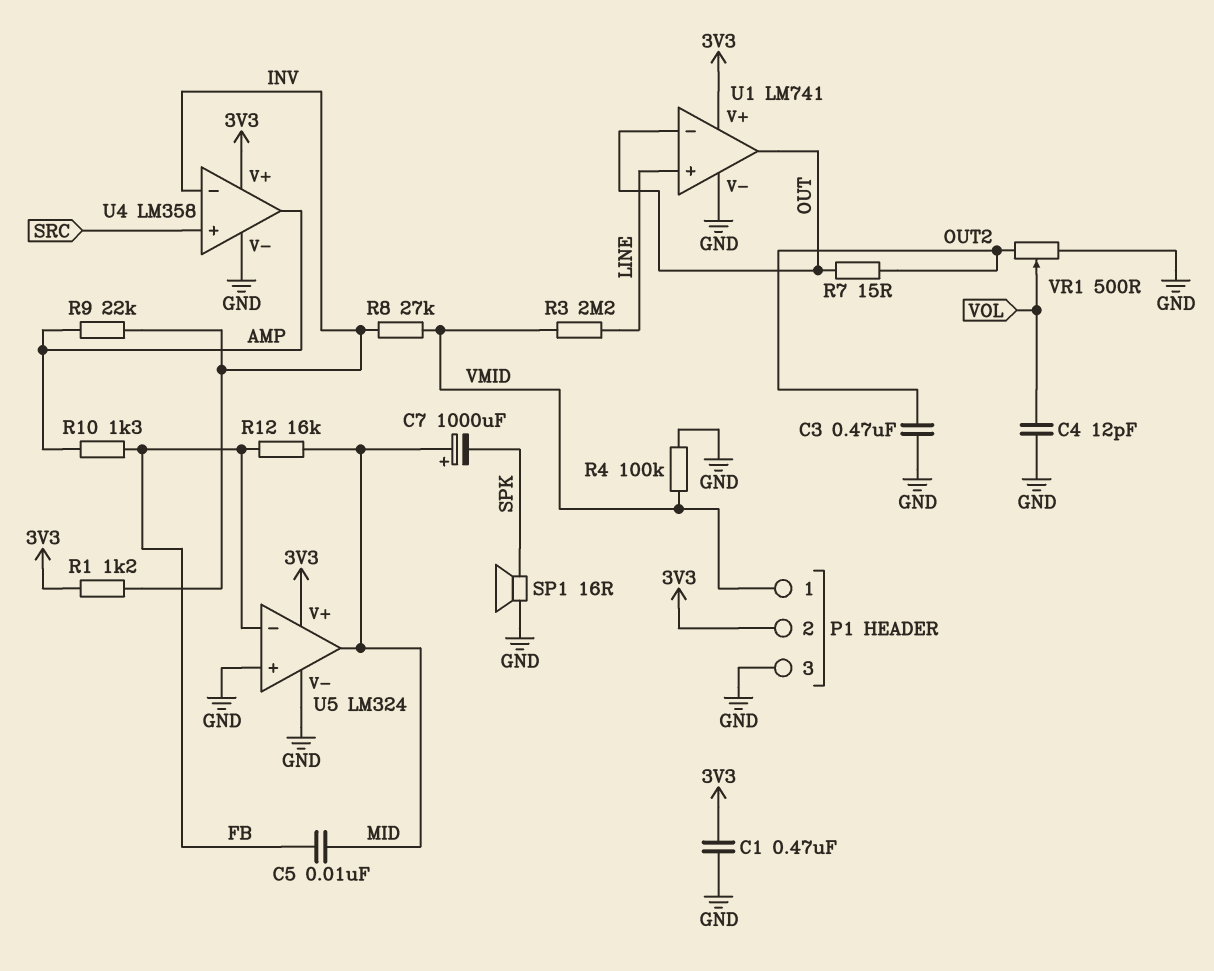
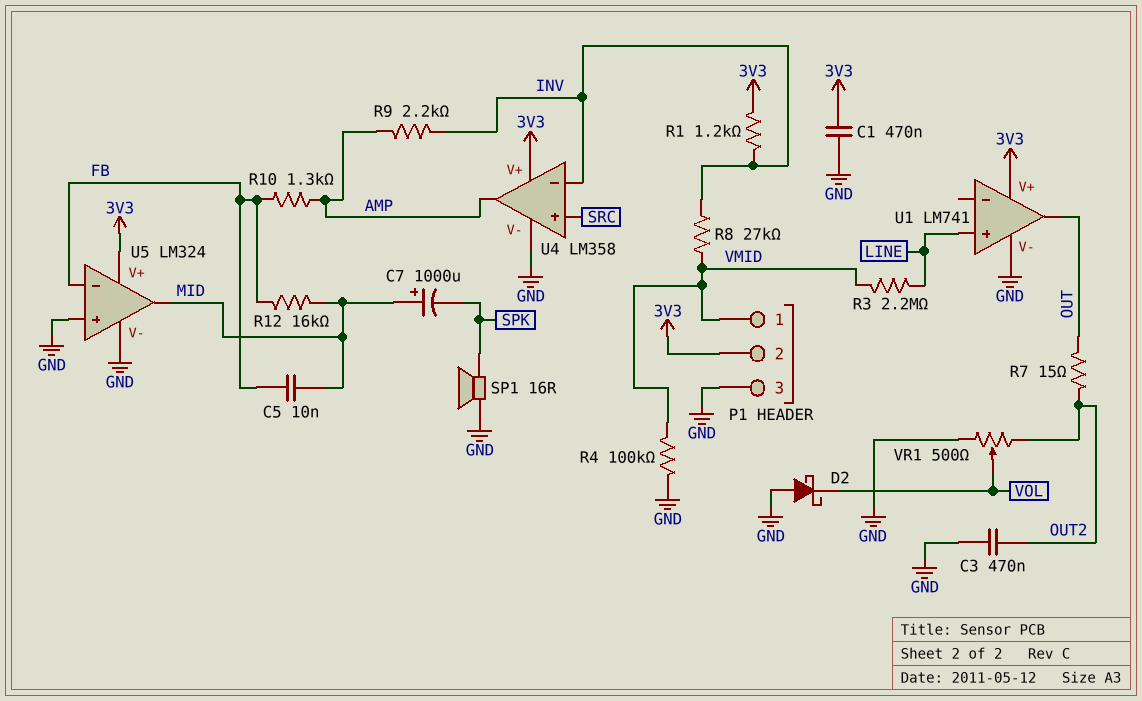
C4: 12pF (GND, VOL) -> none
D2: none -> schottky (A GND, K VOL)
R9: 22k (AMP, INV) -> 2.2k (AMP, INV)
U1 pin in-: OUT -> none

